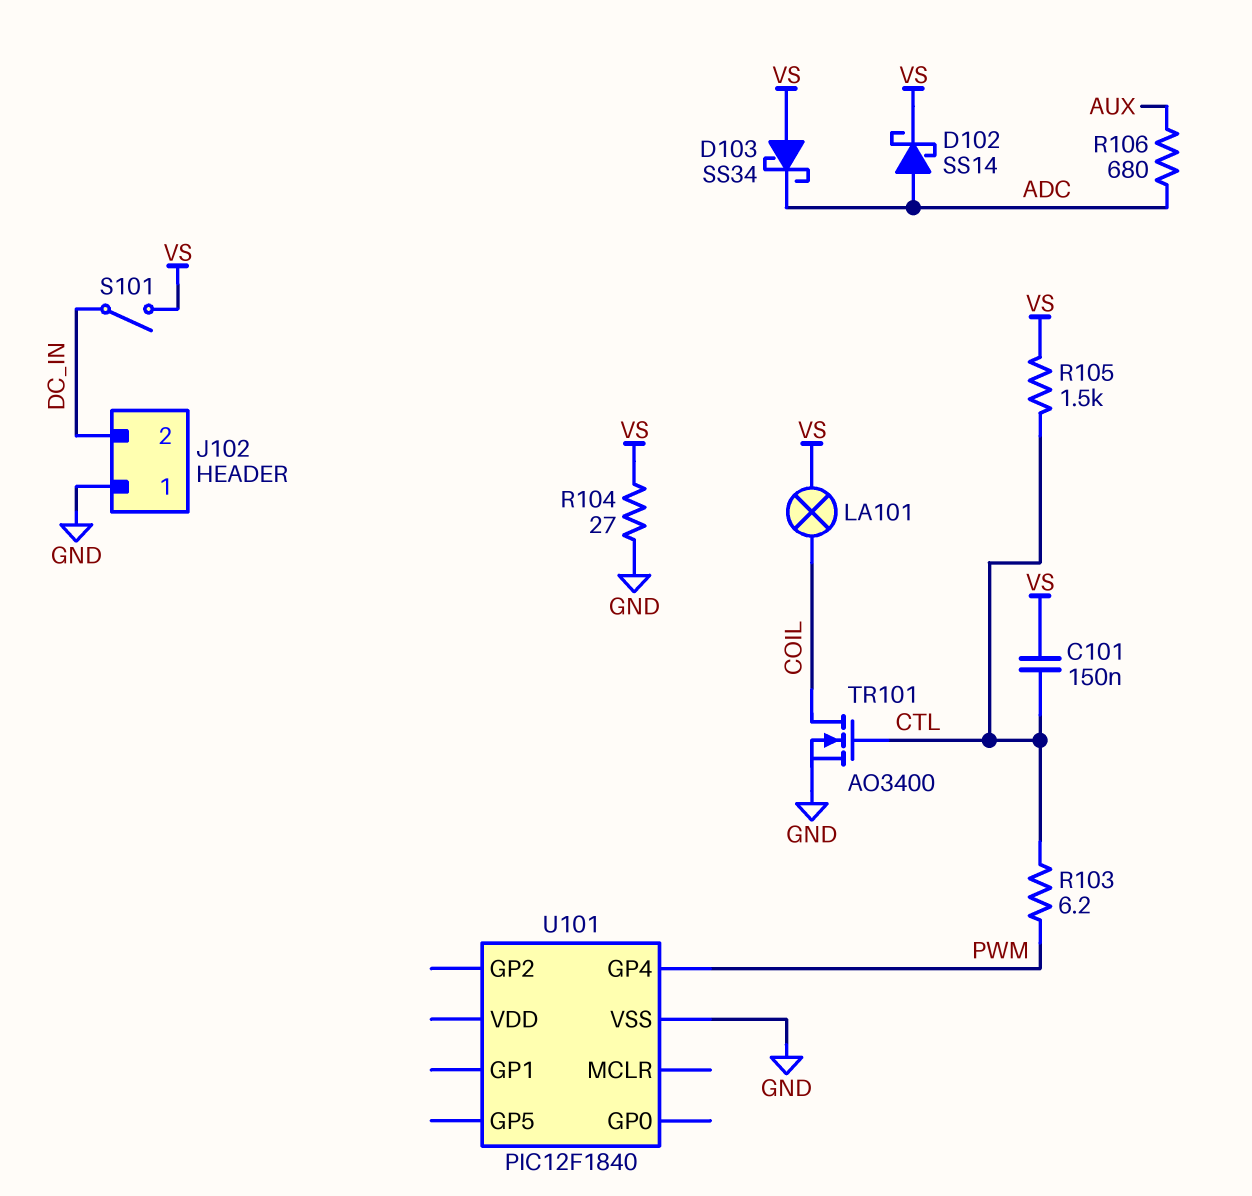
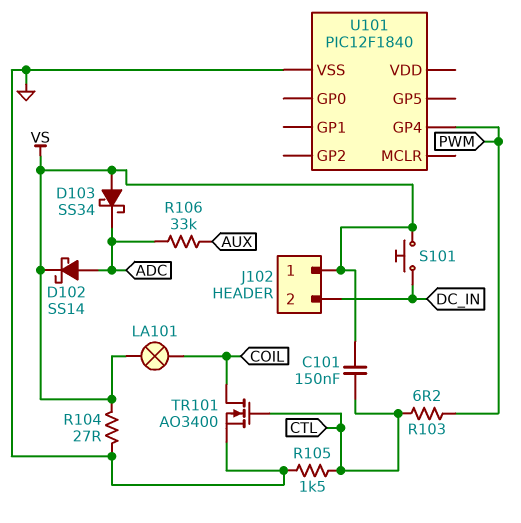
J102 pin 1: GND -> VS
R105: 1.5k (CTL, VS) -> 1.5k (CTL, GND)
R106: 680 (ADC, AUX) -> 33k (ADC, AUX)
S101: switch (DC_IN, VS) -> button (DC_IN, VS)

